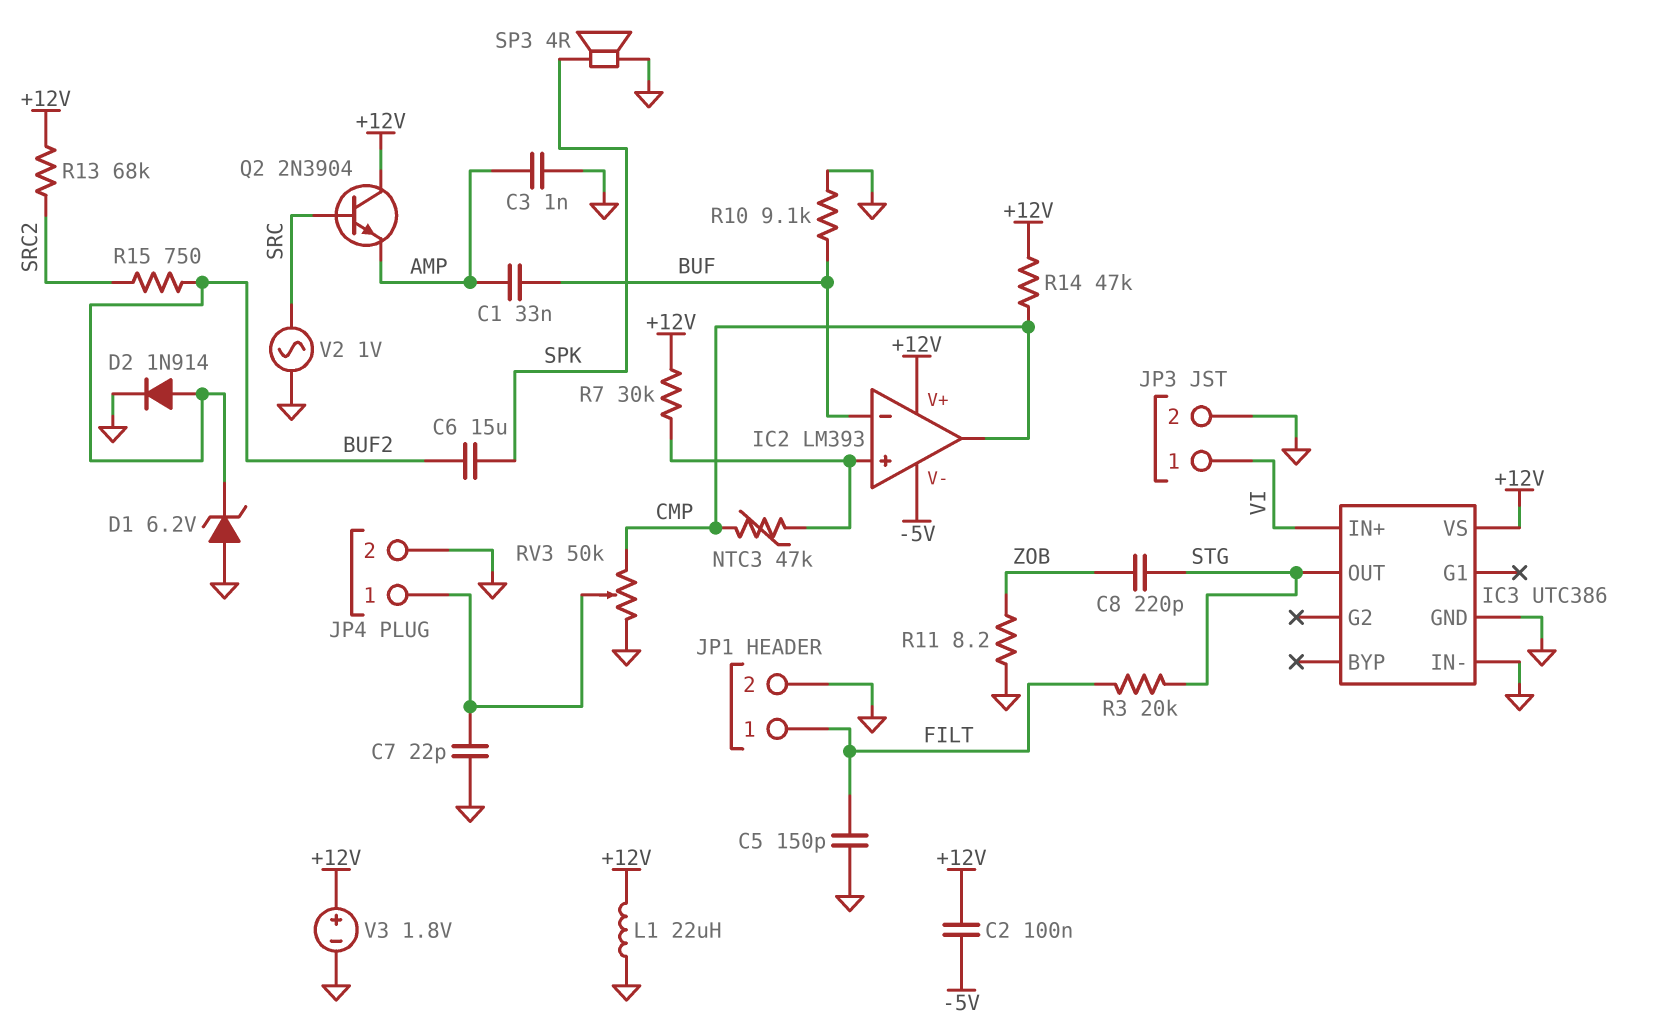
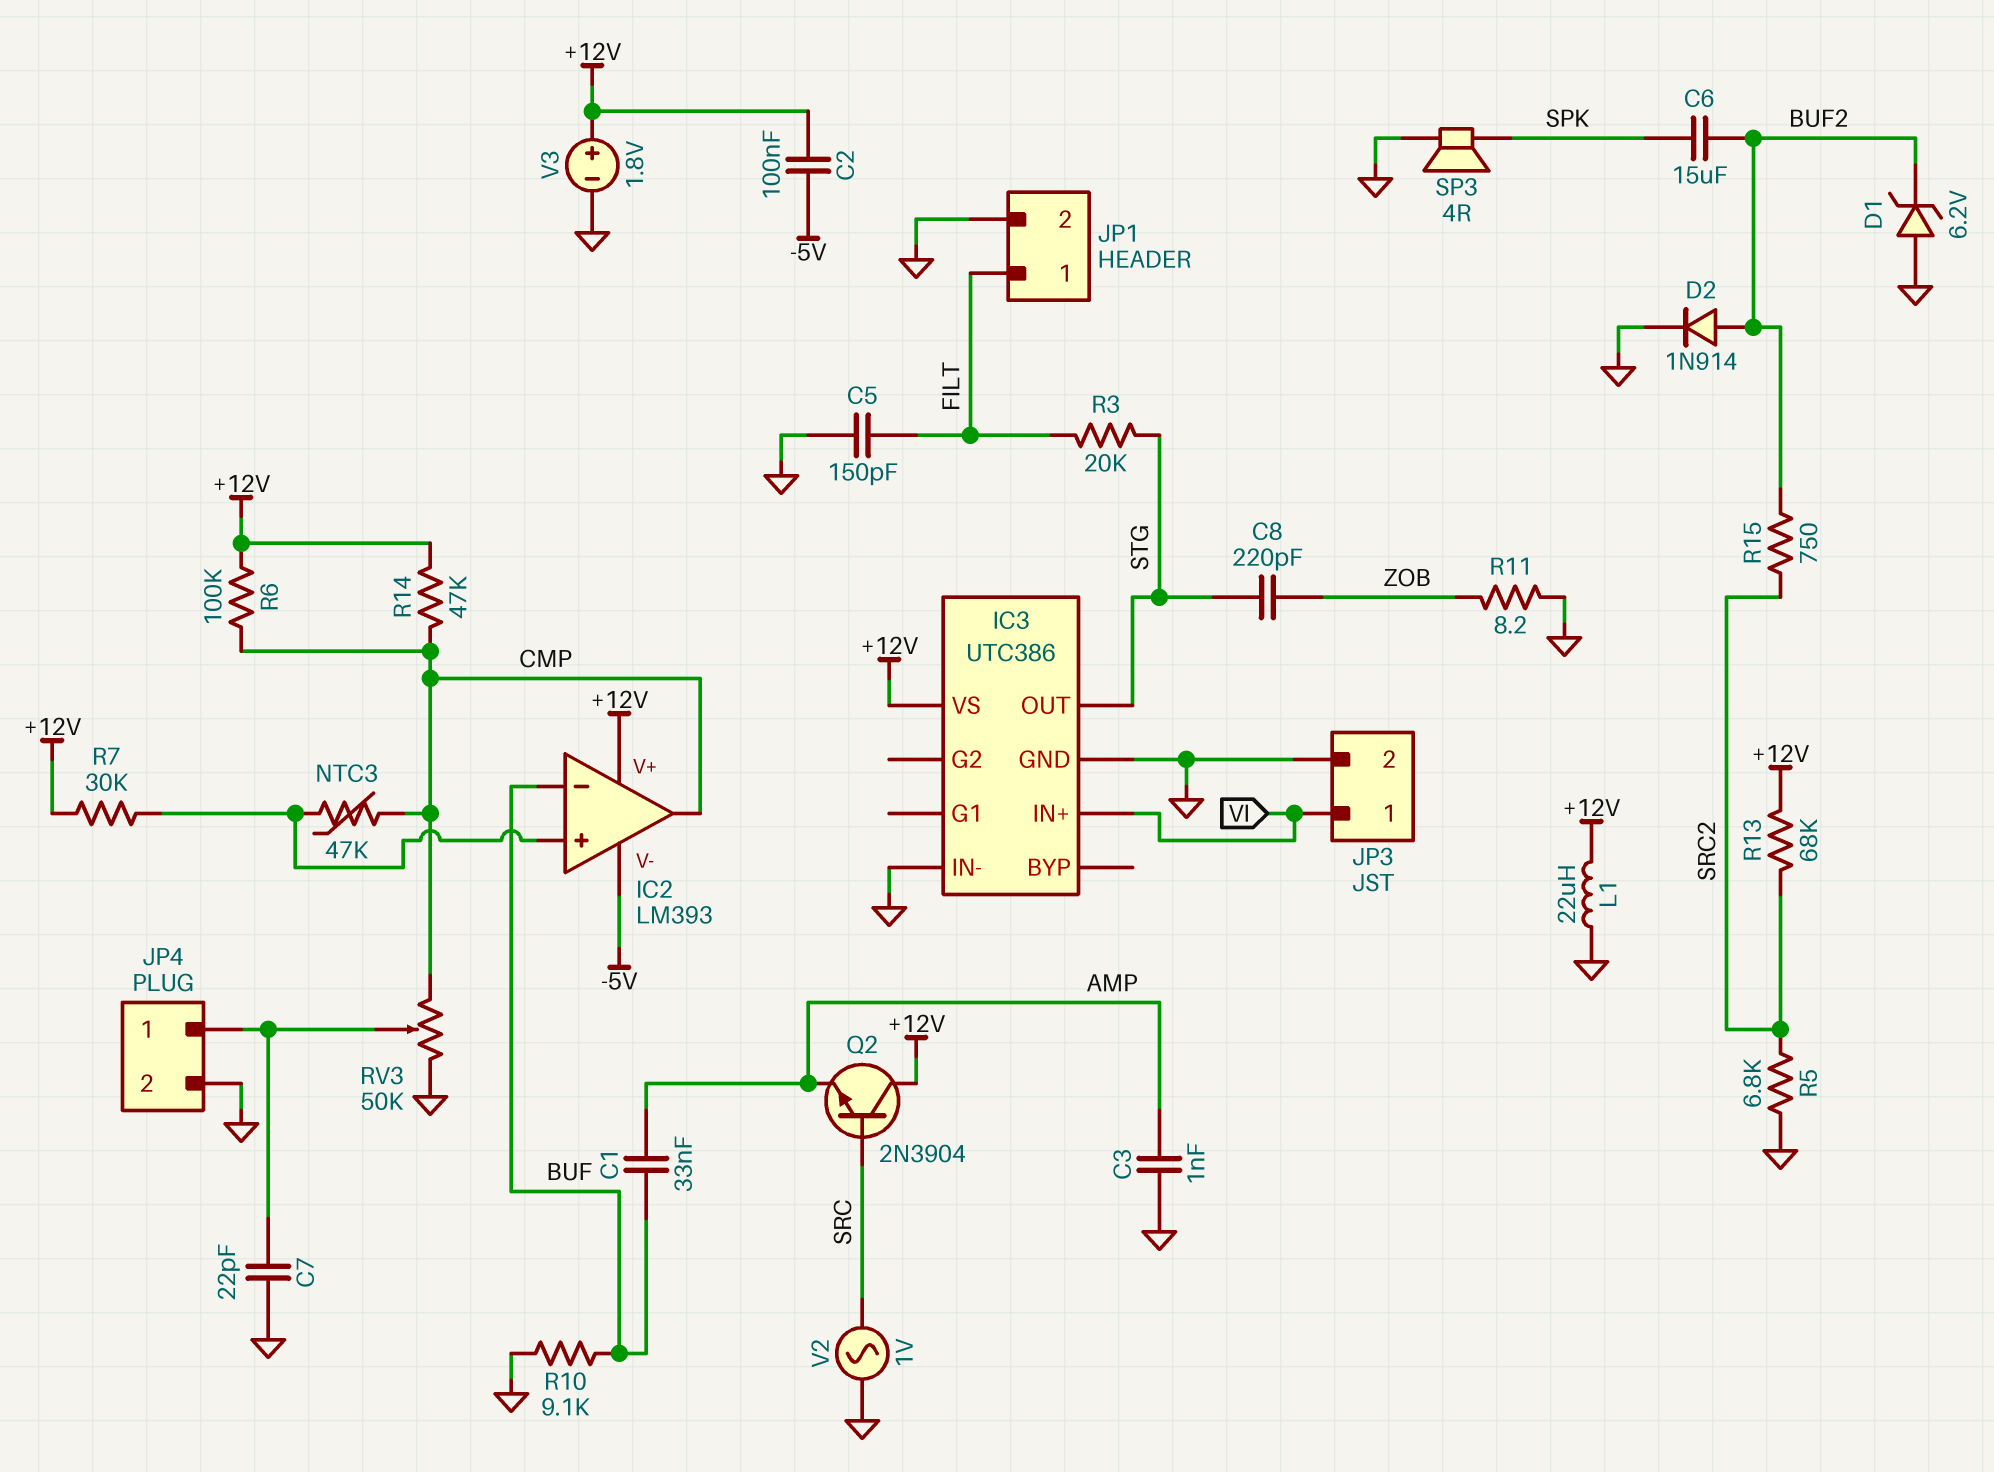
R5: none -> 6.8k (GND, SRC2)
R6: none -> 100k (+12V, CMP)

